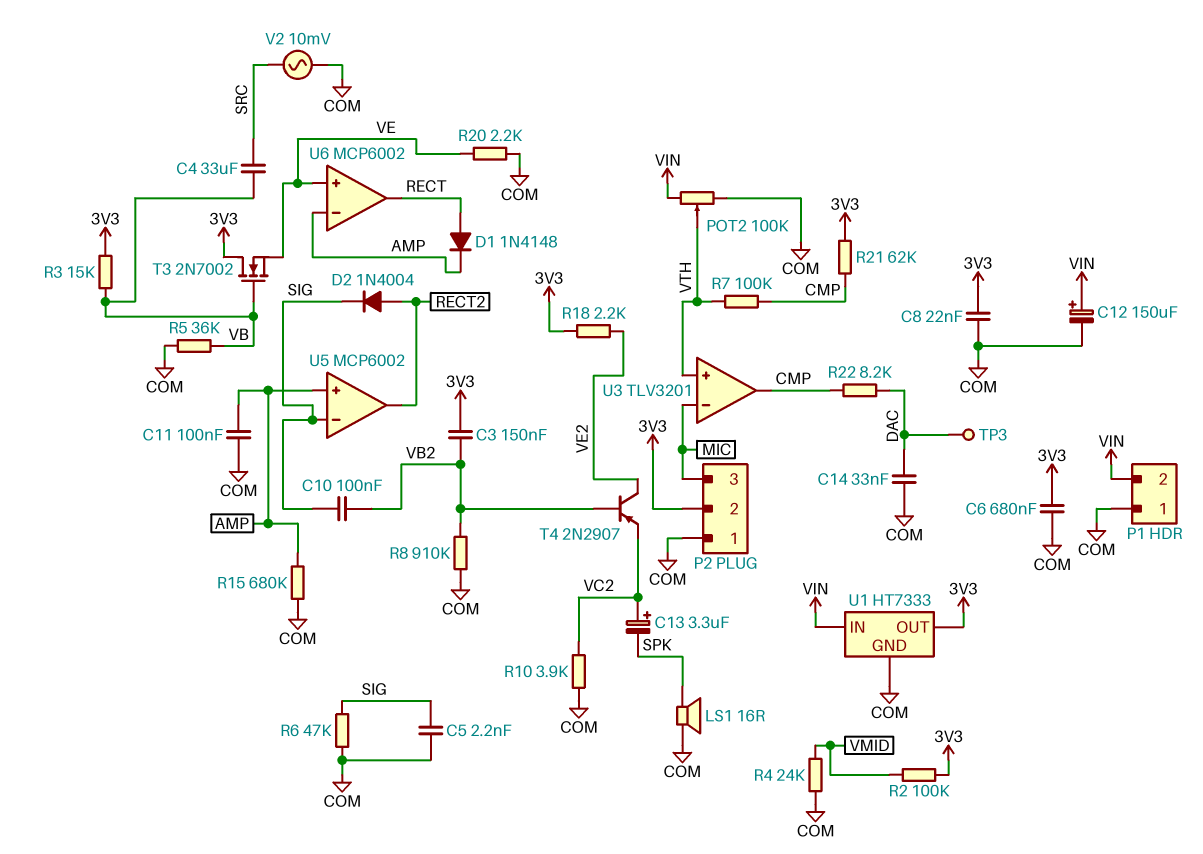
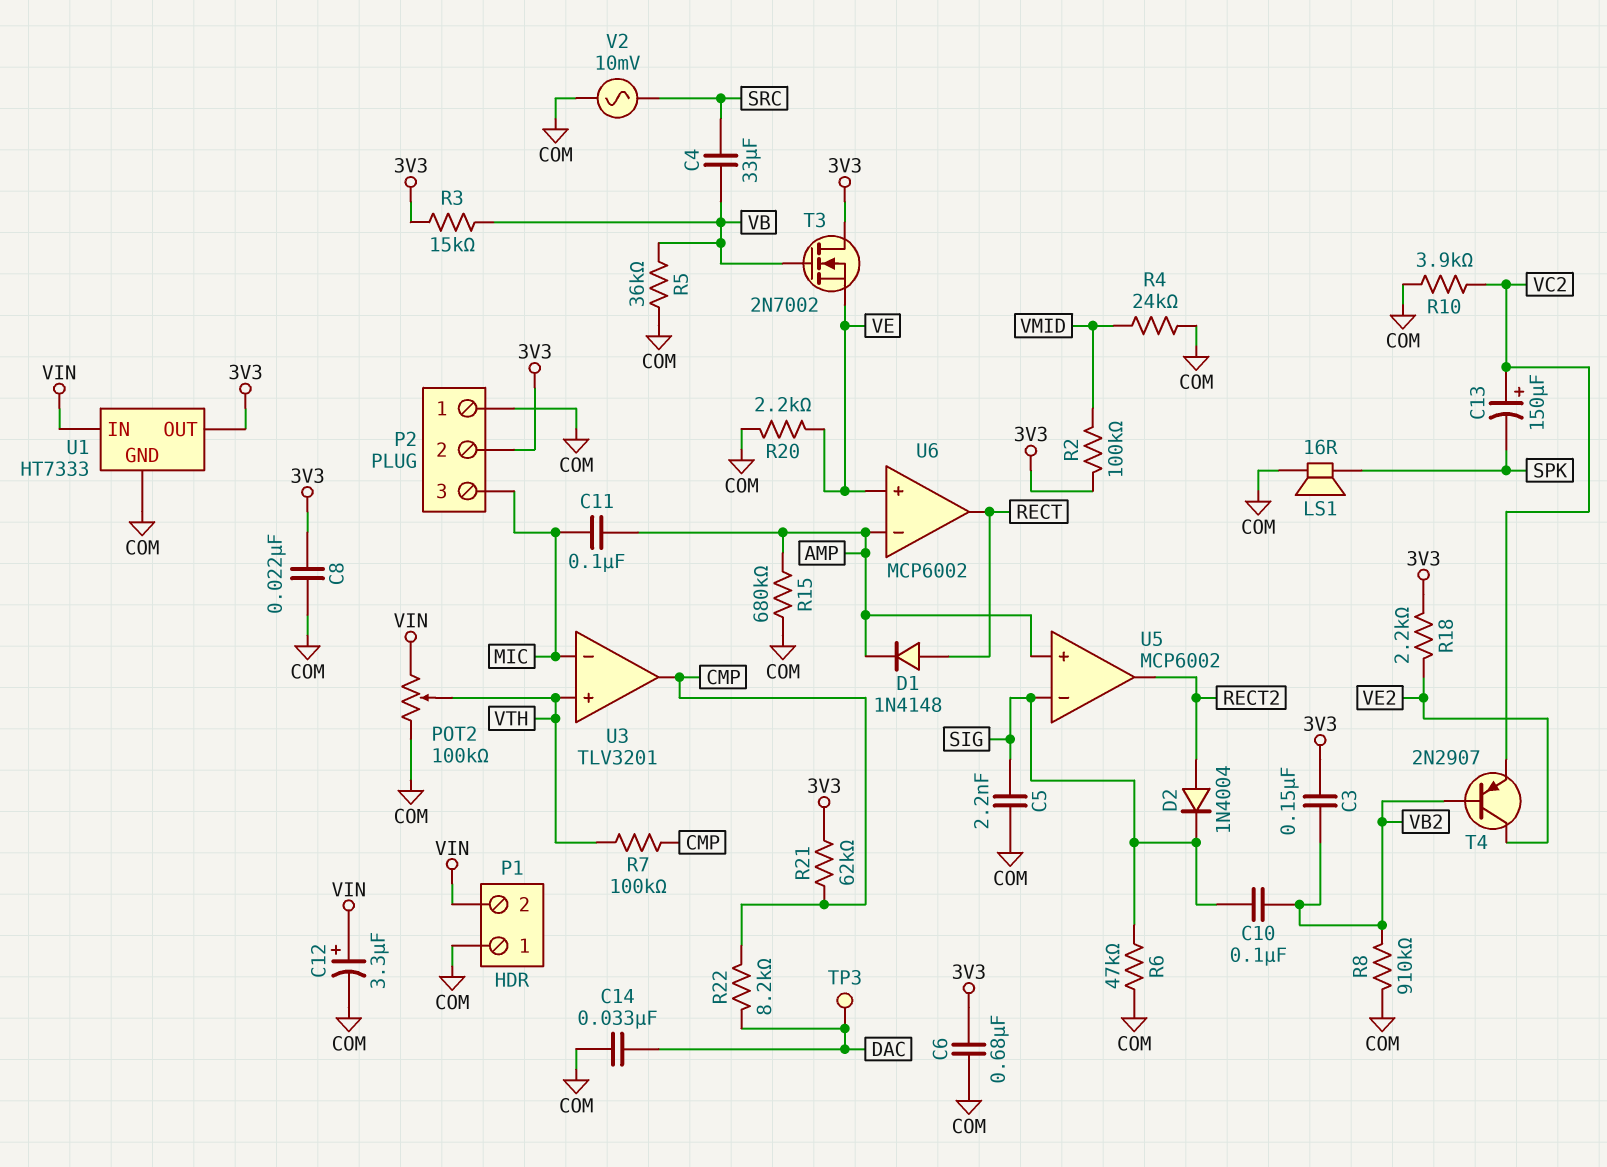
C11: 100nF (AMP, COM) -> 100nF (AMP, MIC)
C12: 150uF (plus VIN, minus COM) -> 3.3uF (plus VIN, minus COM)
C13: 3.3uF (plus VC2, minus SPK) -> 150uF (plus VC2, minus SPK)

